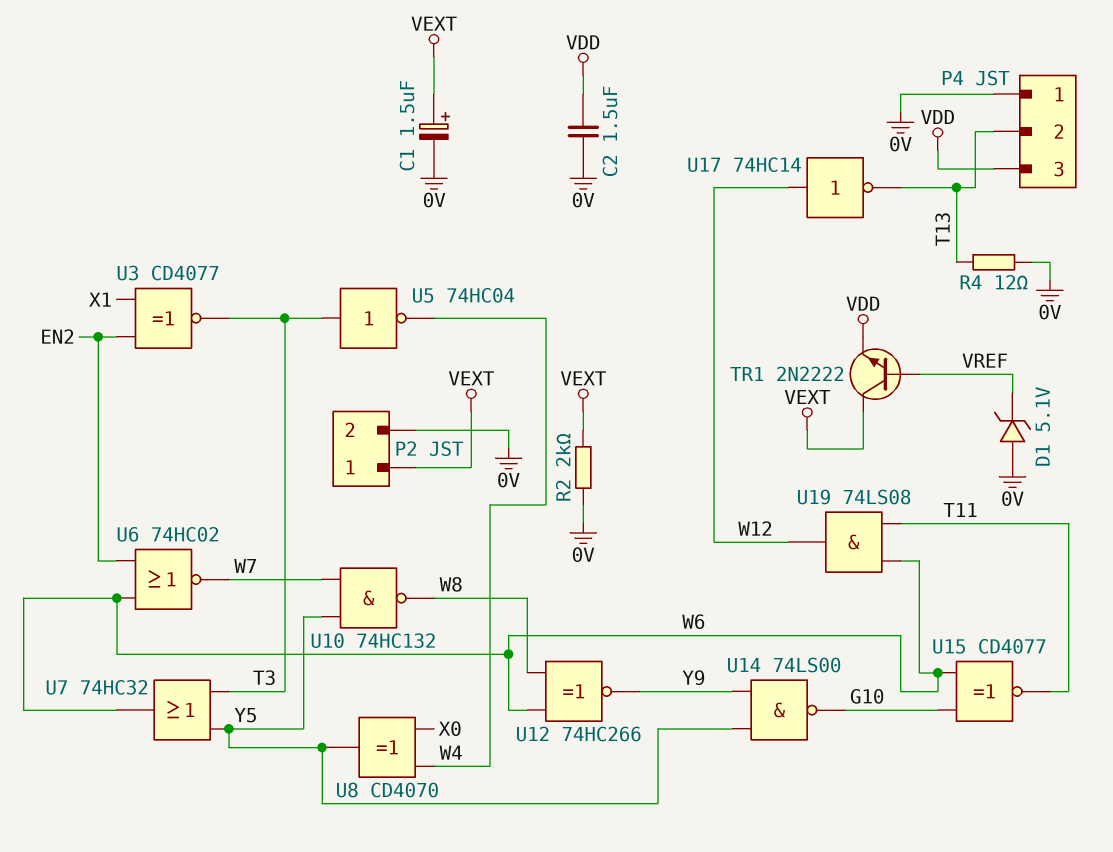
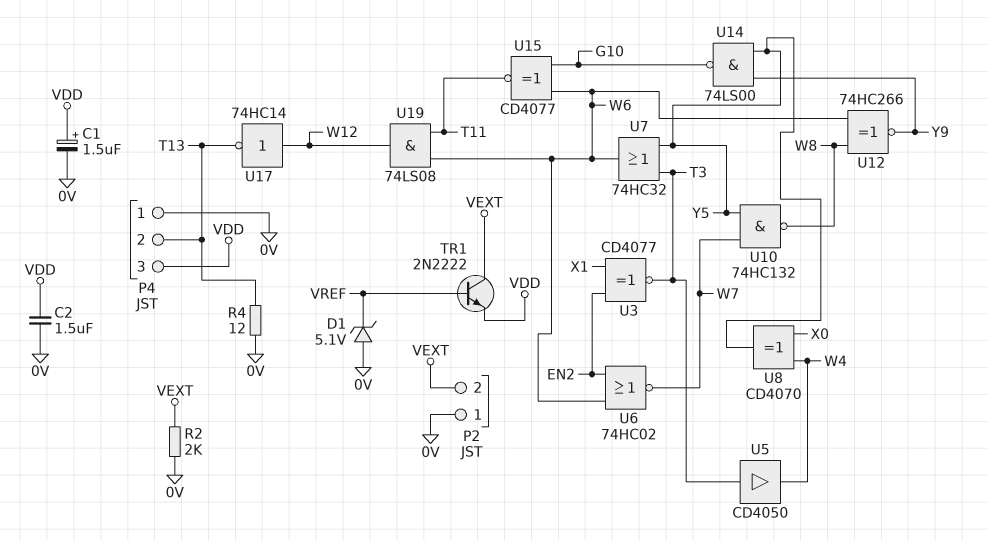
C1: 1.5uF (plus VEXT, minus 0V) -> 1.5uF (plus VDD, minus 0V)
P2 pin 1: VEXT -> 0V
P2 pin 2: 0V -> VEXT
U5: NOT 74HC04 (in T3, out W4) -> buffer CD4050 (in T3, out W4)

